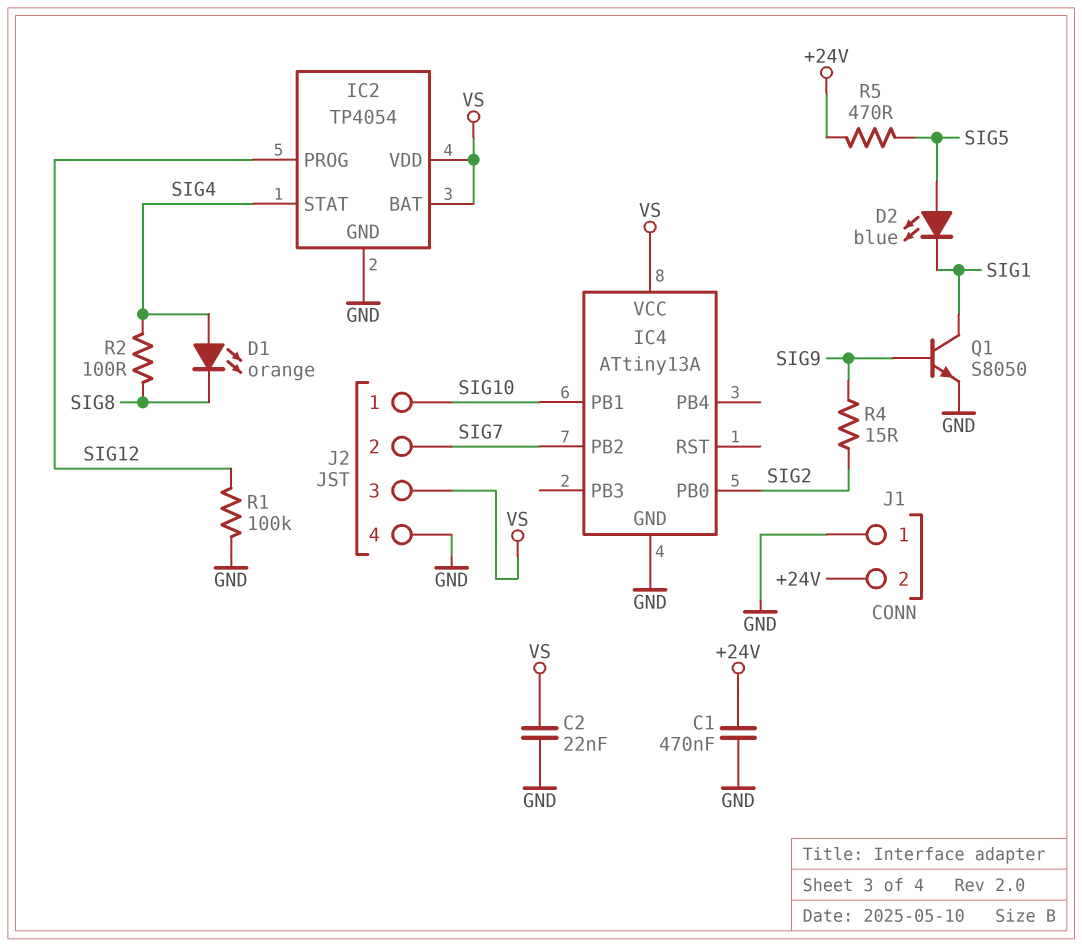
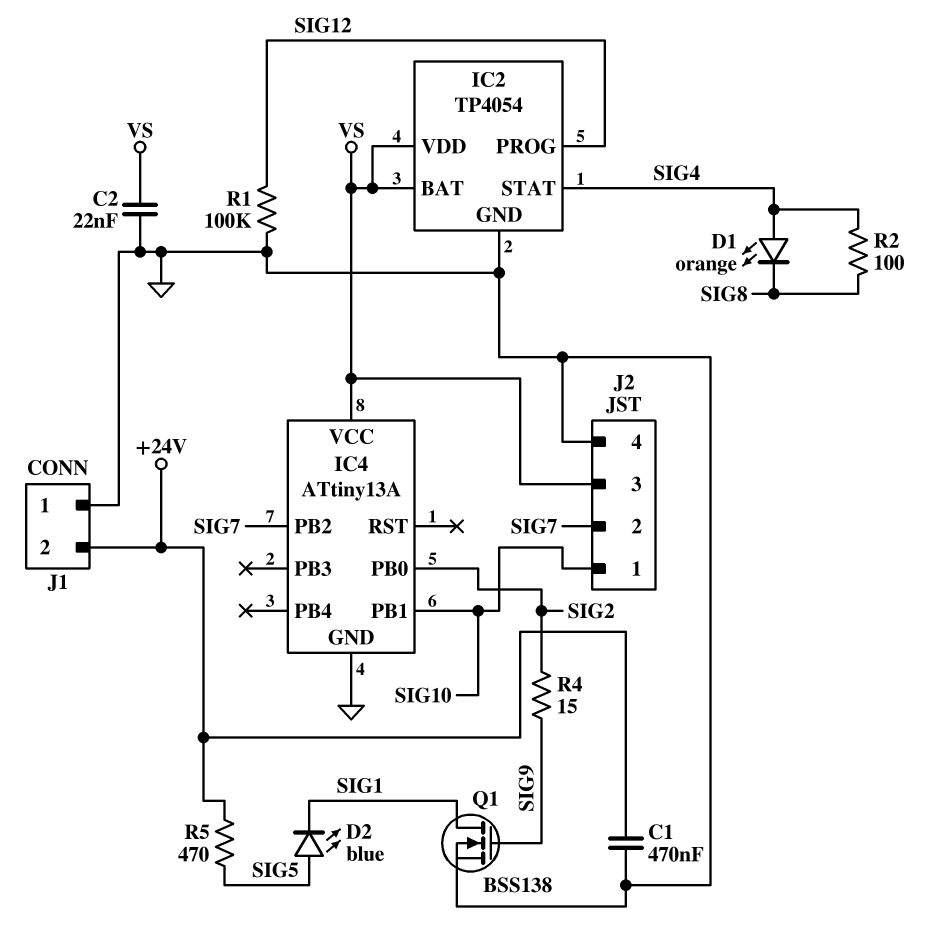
Q1: NPN S8050 (B SIG9, C SIG1, E GND) -> NMOS BSS138 (G SIG9, D SIG1, S GND)

